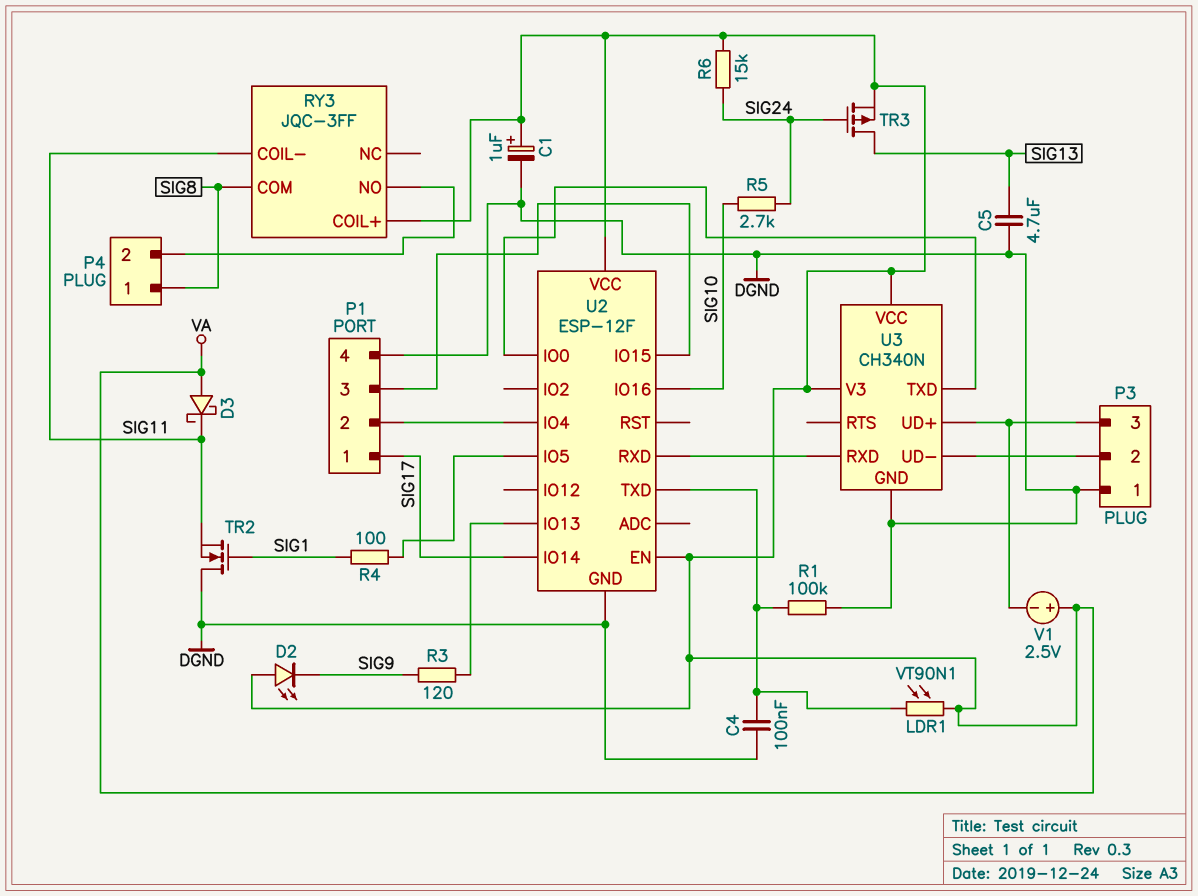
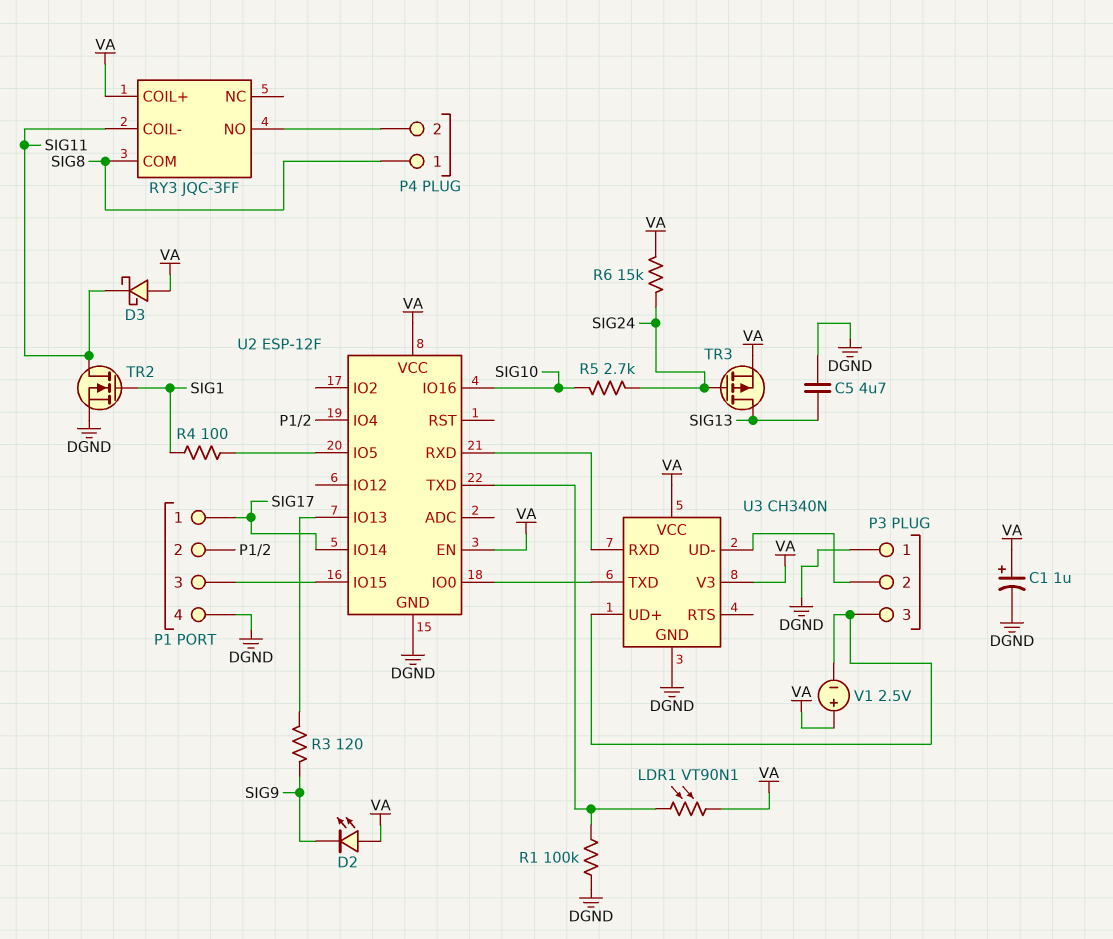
C4: 100nF (DGND, U2/TXD) -> none
TR2: NMOS (G SIG1, D DGND, S SIG11) -> NMOS (G SIG1, D SIG11, S DGND)

